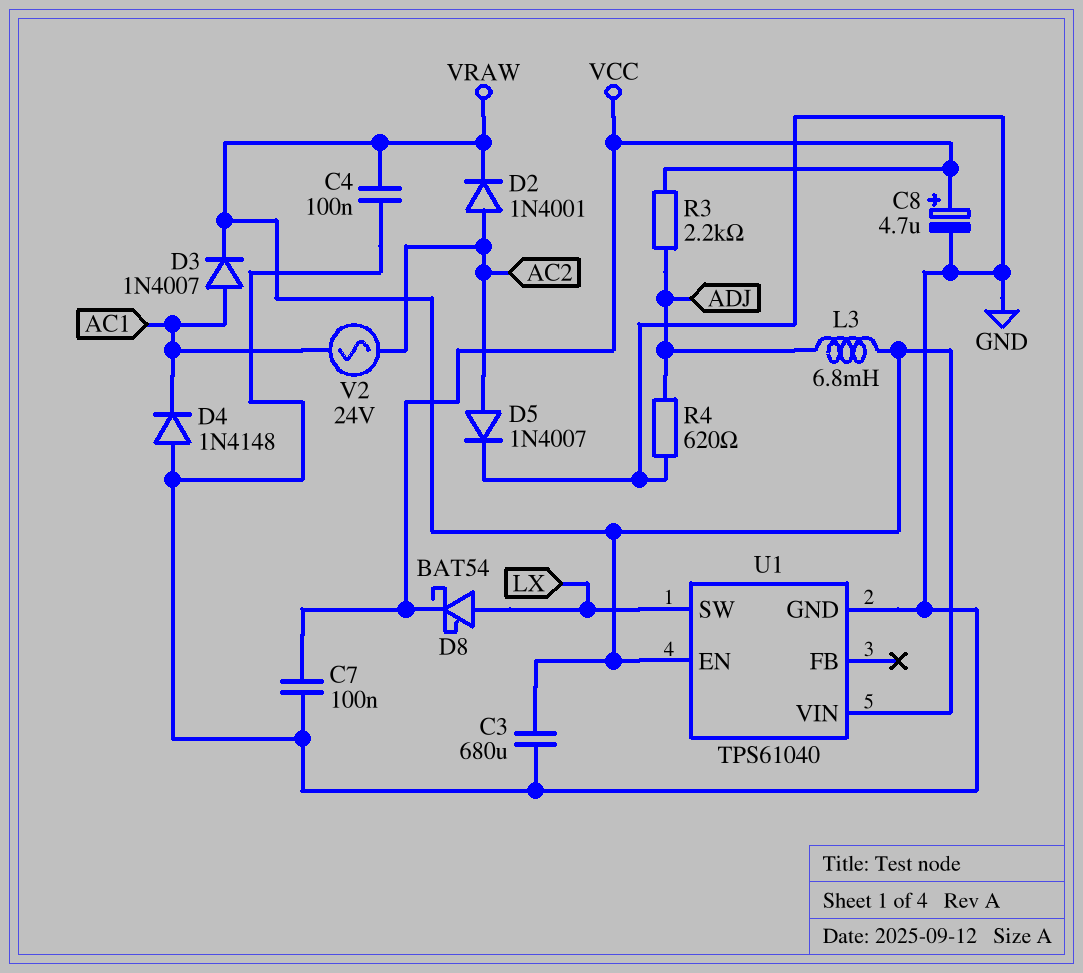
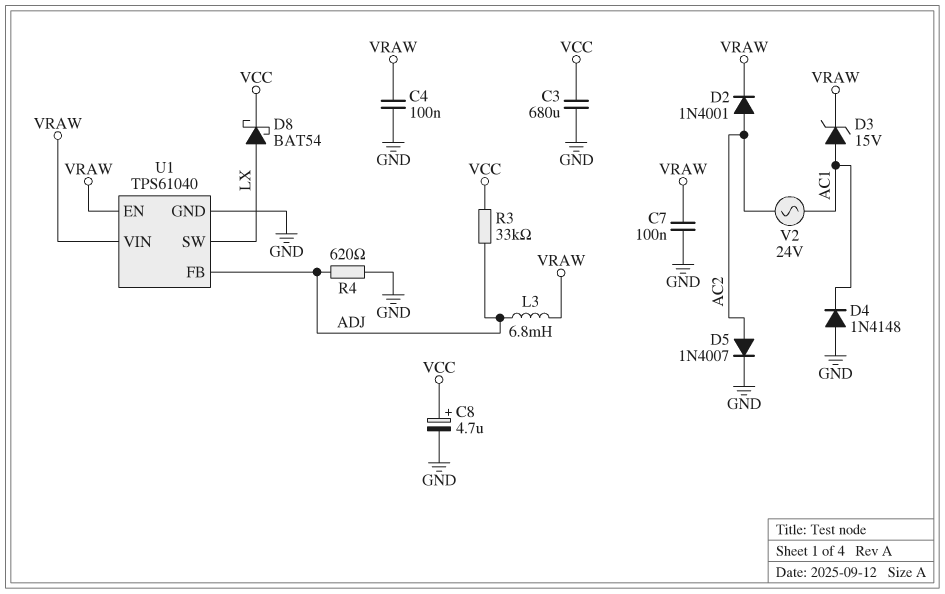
C3: 680uF (GND, VRAW) -> 680uF (GND, VCC)
C7: 100nF (GND, VCC) -> 100nF (GND, VRAW)
D3: diode 1N4007 (A AC1, K VRAW) -> zener 15V (A AC1, K VRAW)
R3: 2.2k (ADJ, VCC) -> 33k (ADJ, VCC)
U1 pin FB: none -> ADJ

